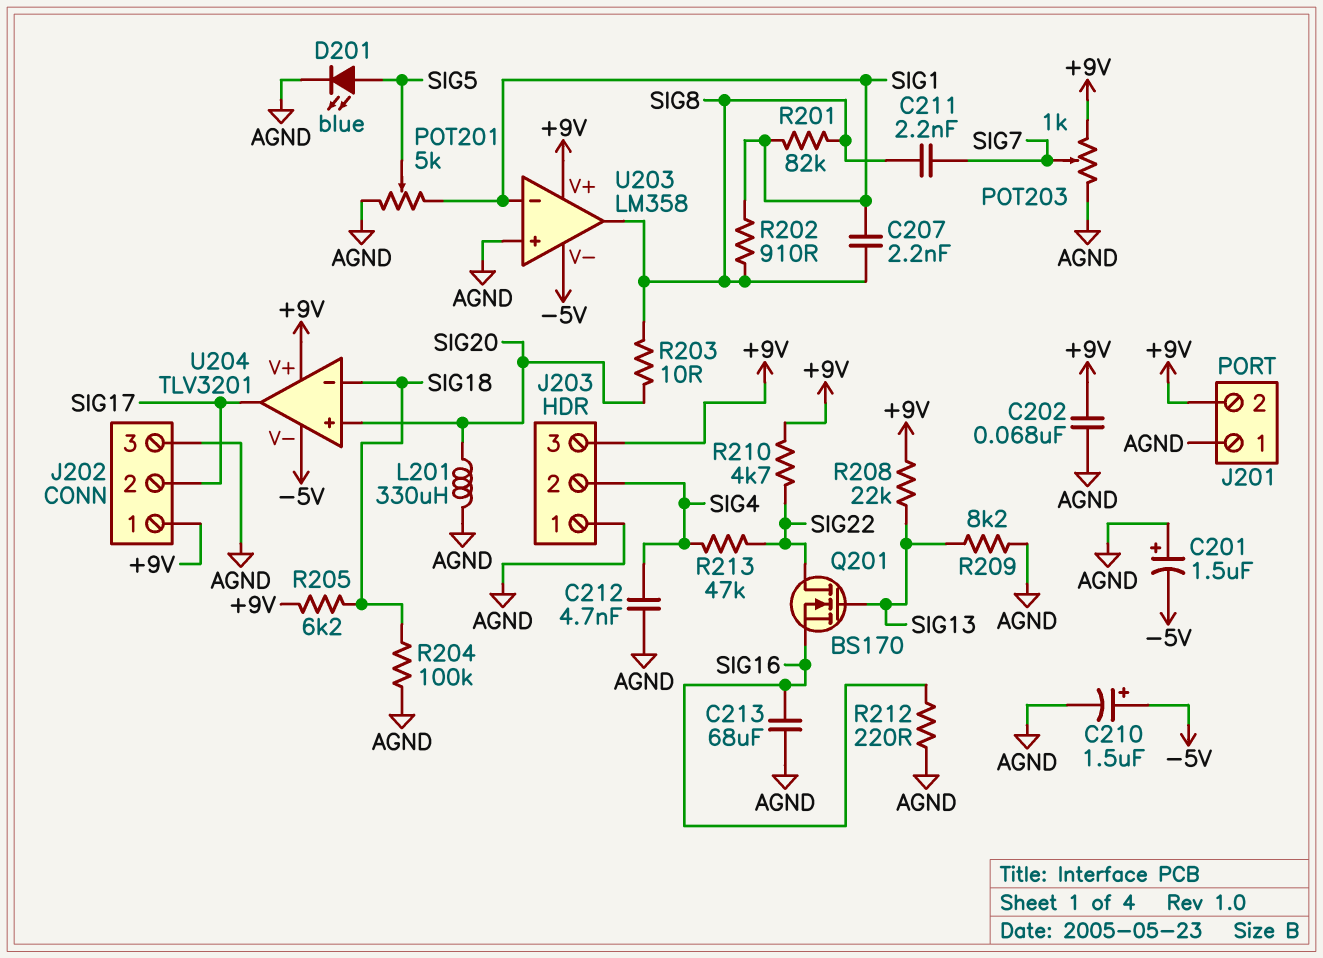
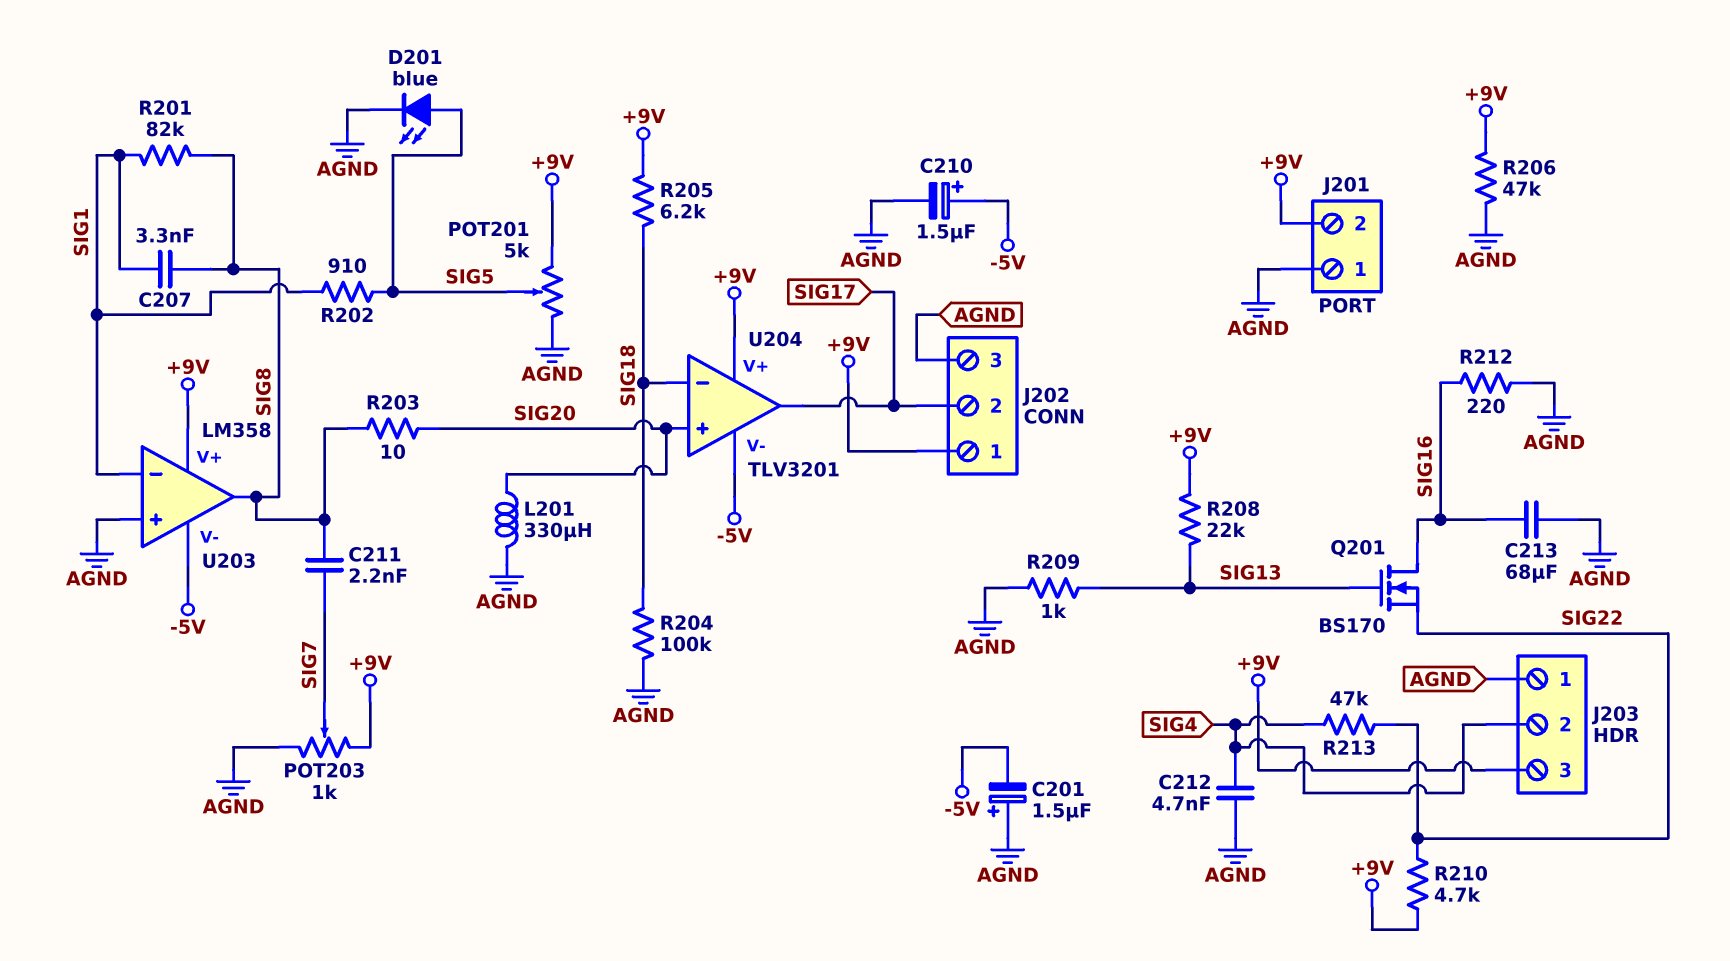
C202: 68nF (+9V, AGND) -> none
C207: 2.2nF (SIG1, SIG8) -> 3.3nF (SIG1, SIG8)
POT201: 5k (AGND, SIG1, wiper SIG5) -> 5k (+9V, AGND, wiper SIG5)
Q201: NMOS BS170 (G SIG13, D SIG22, S SIG16) -> NMOS BS170 (G SIG13, D SIG16, S SIG22)
R202: 910 (SIG1, SIG8) -> 910 (SIG1, SIG5)
R206: none -> 47k (+9V, AGND)
R209: 8.2k (AGND, SIG13) -> 1k (AGND, SIG13)

